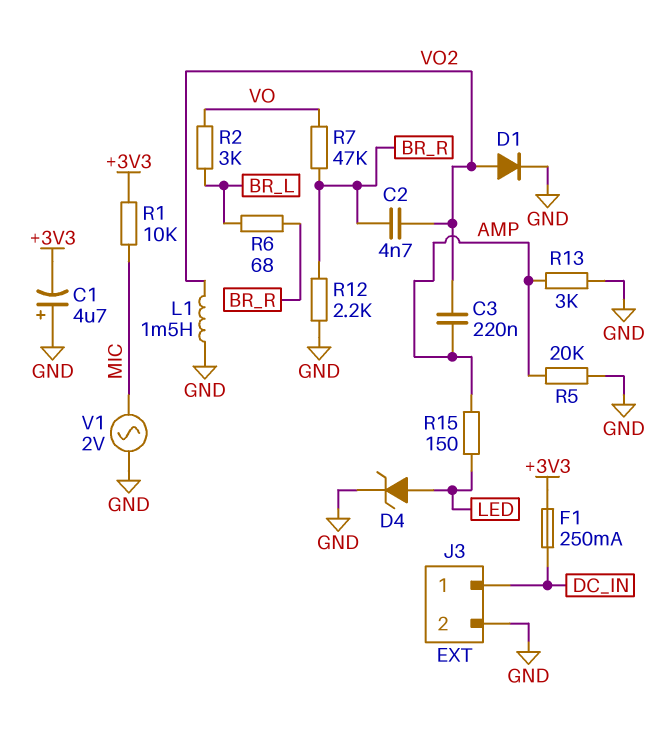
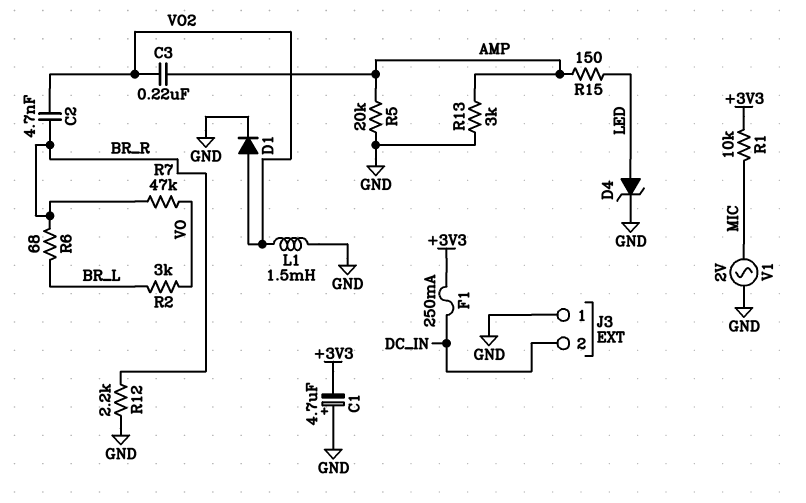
J3 pin 1: DC_IN -> GND
J3 pin 2: GND -> DC_IN

